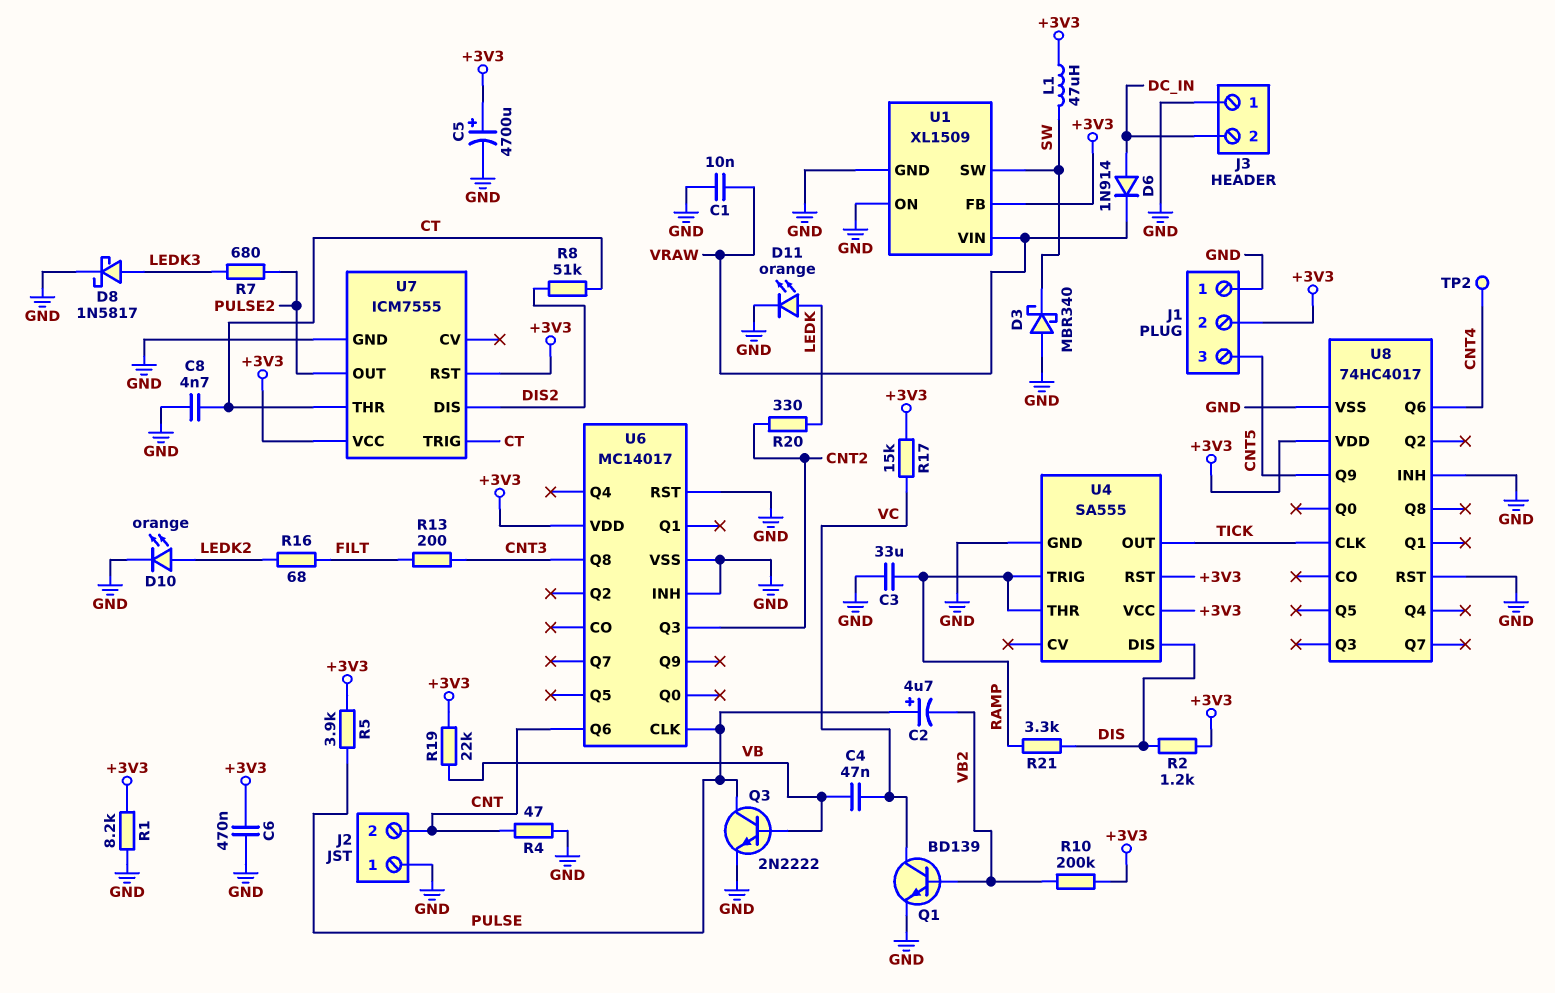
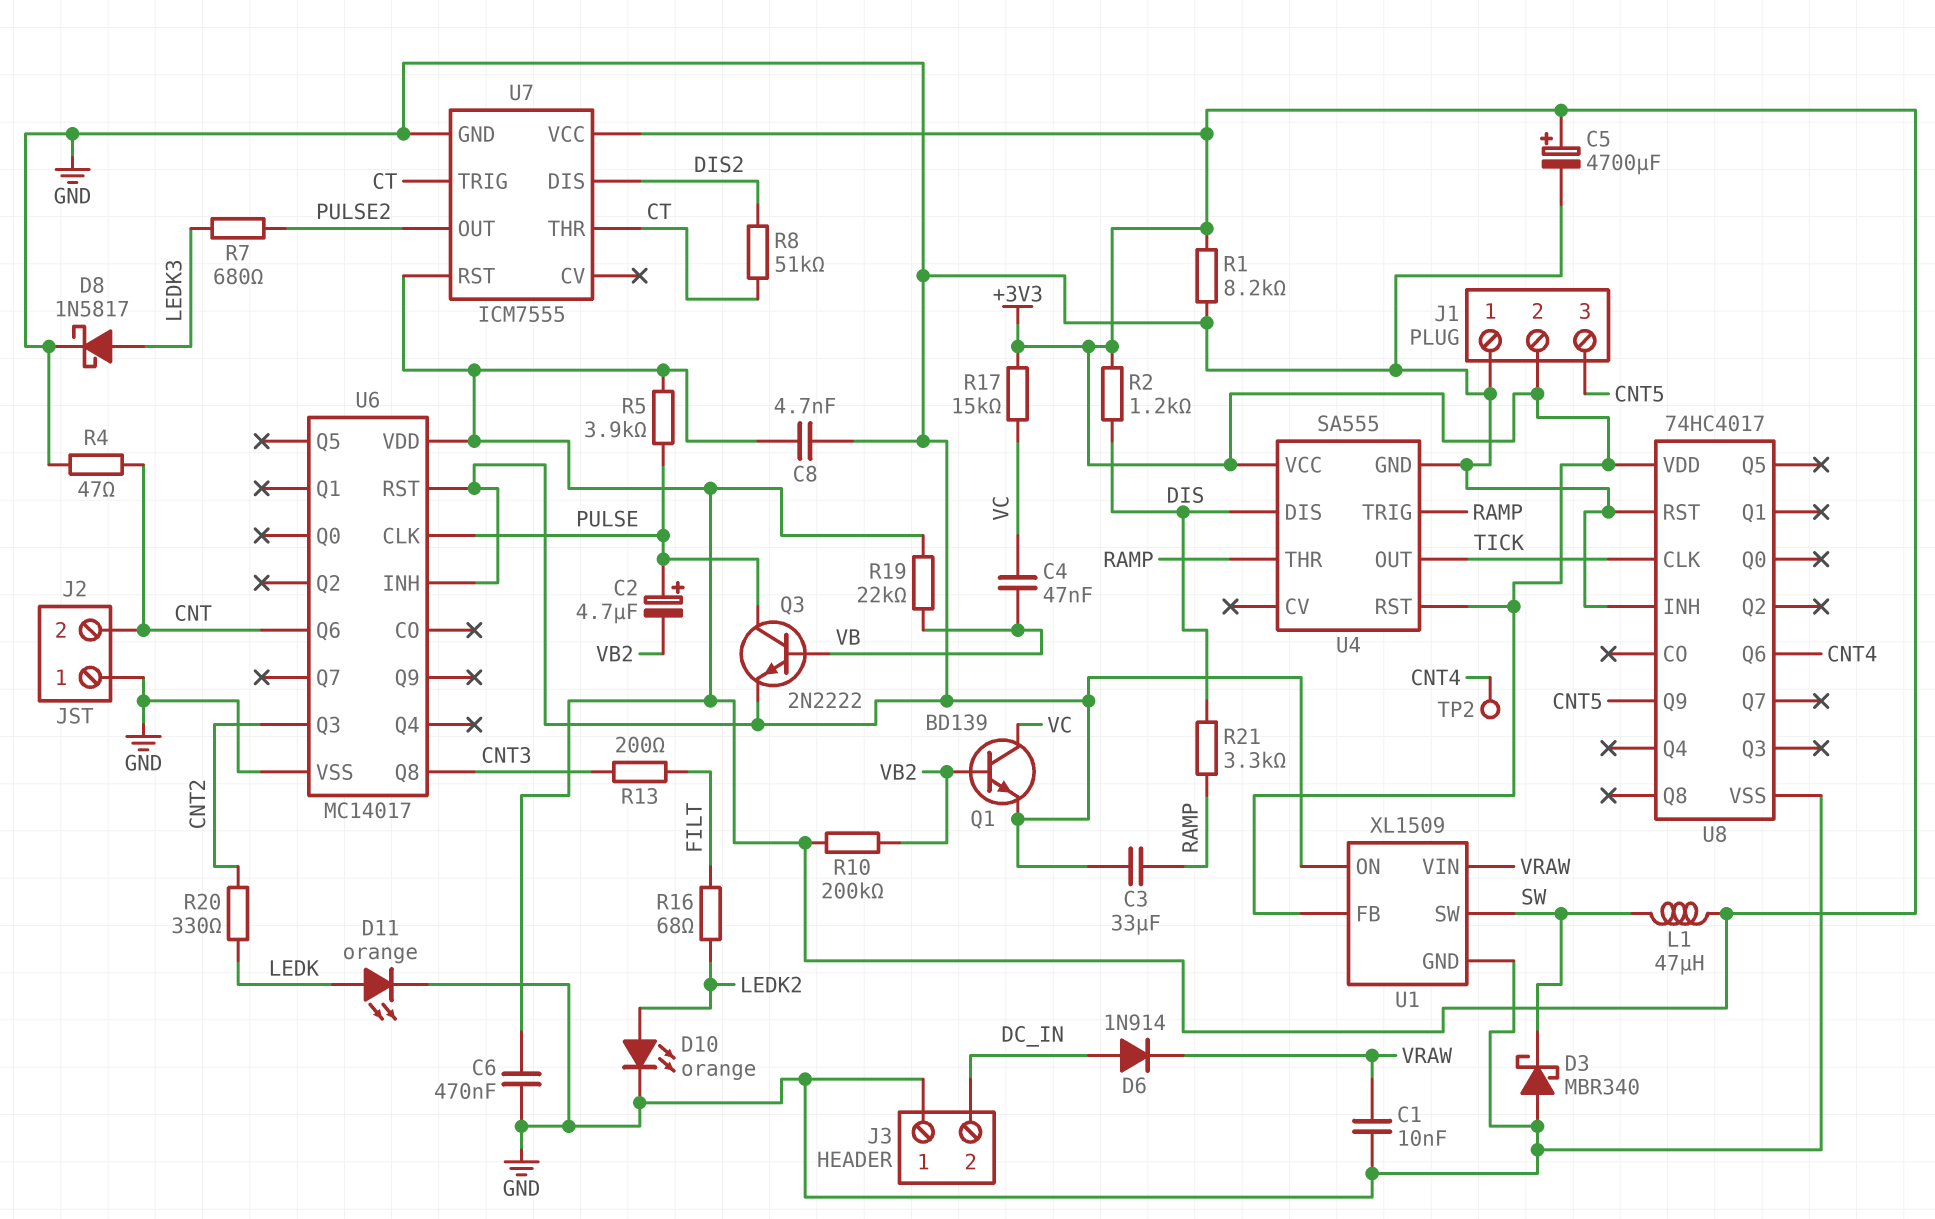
C8: 4.7nF (CT, GND) -> 4.7nF (+3V3, GND)

